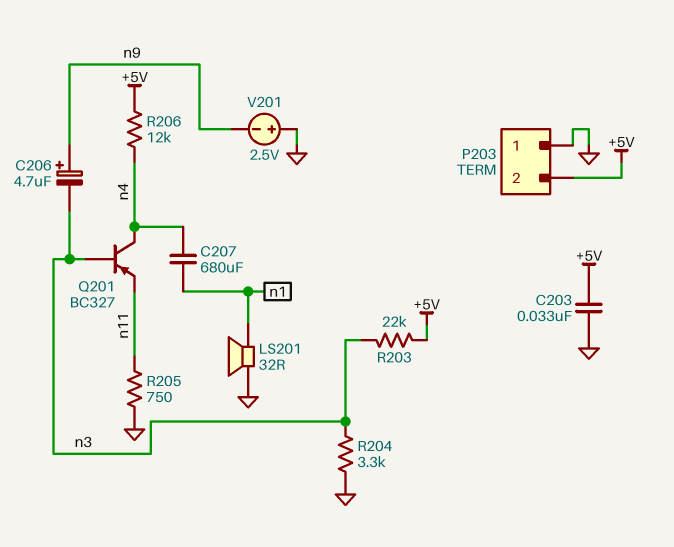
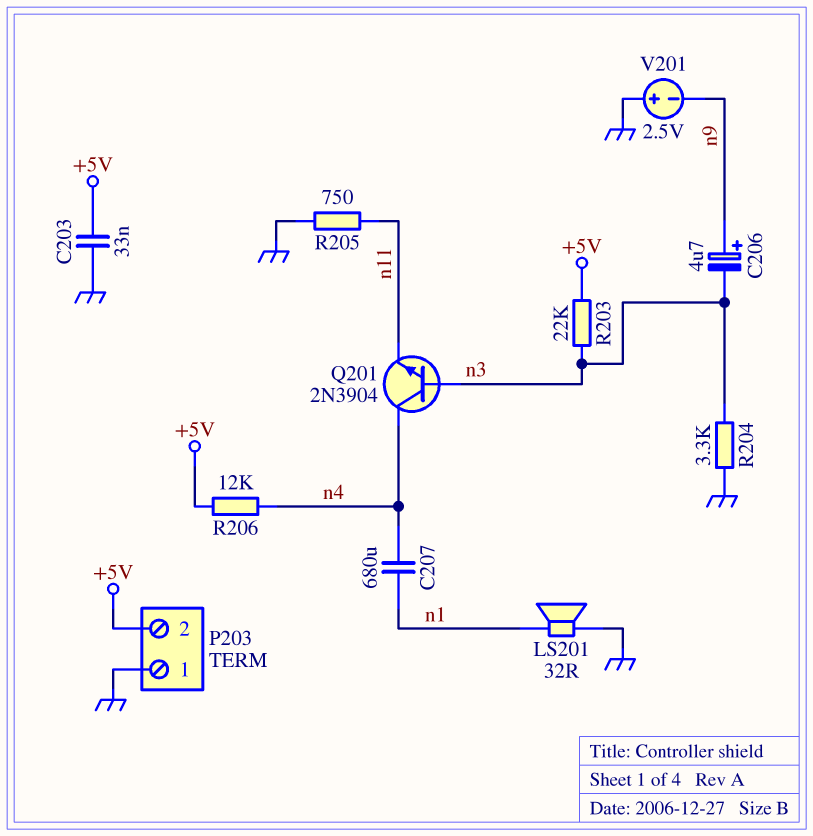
Q201: PNP BC327 (B n3, C n4, E n11) -> NPN 2N3904 (B n3, C n4, E n11)

